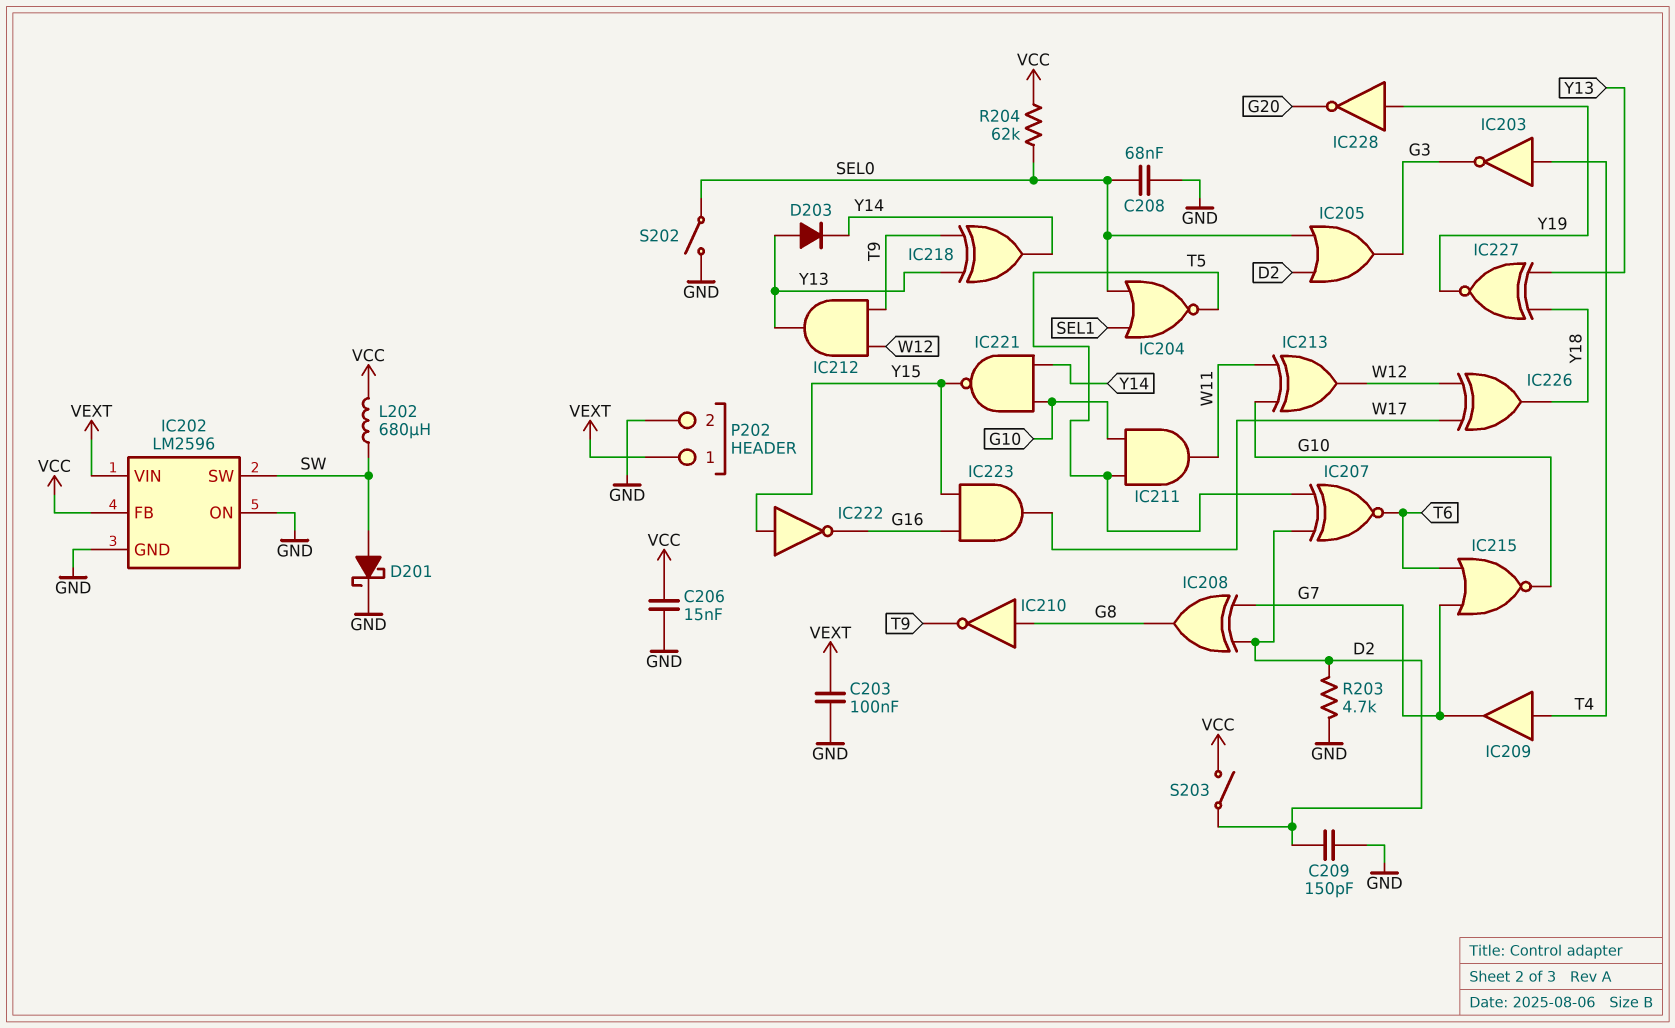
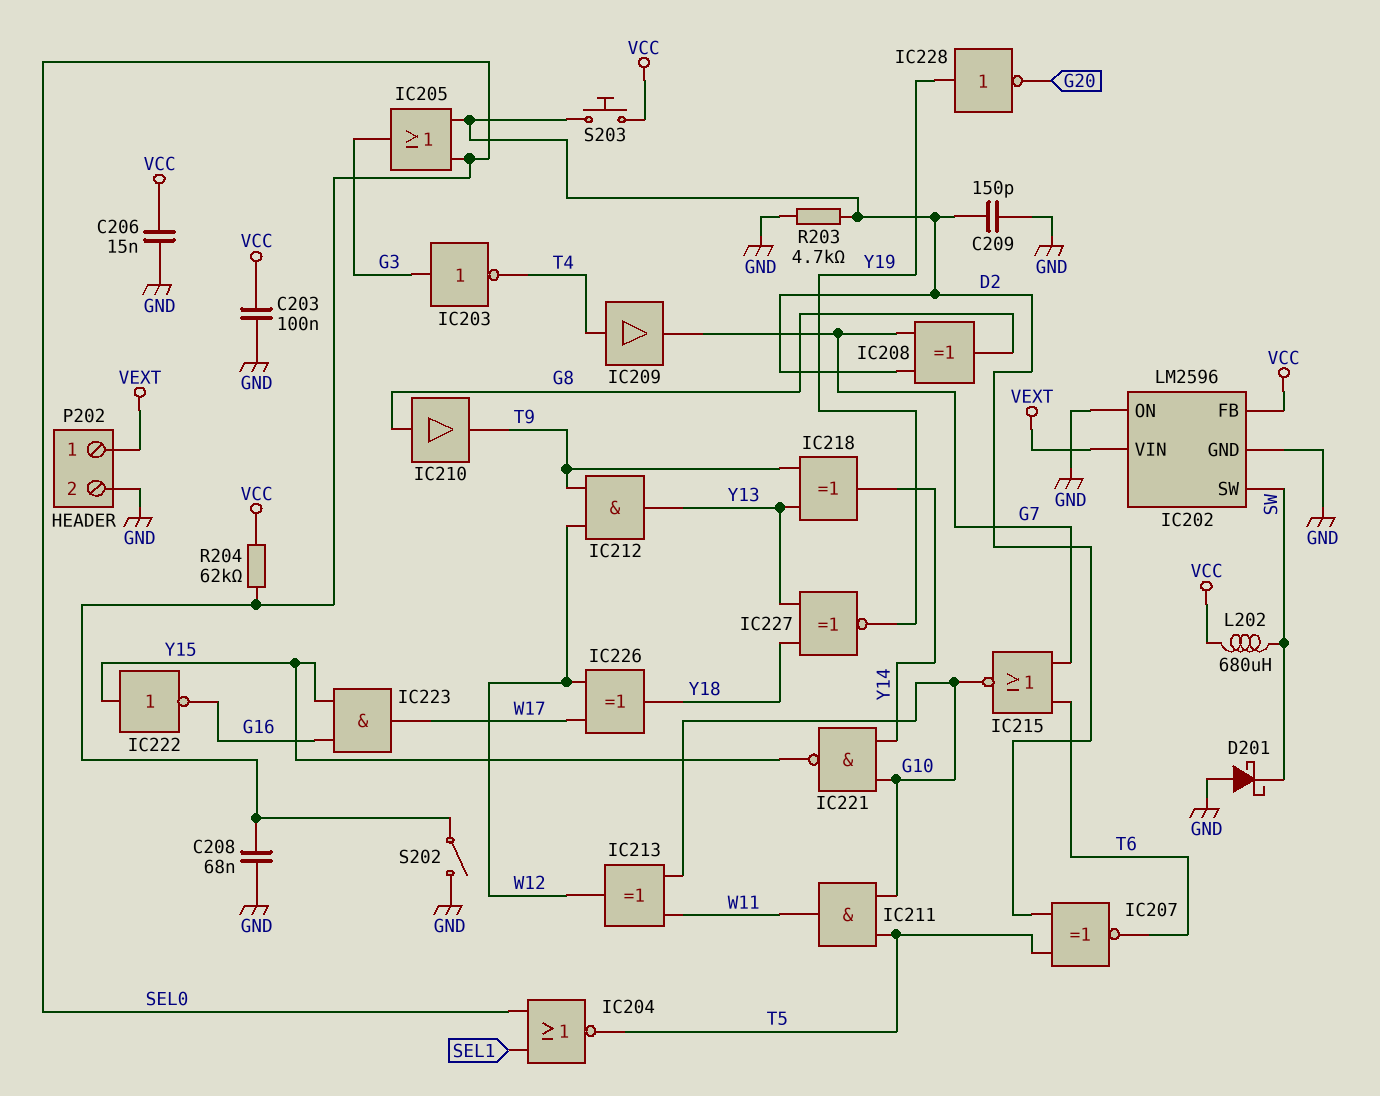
C203: 100nF (GND, VEXT) -> 100nF (GND, VCC)
D201: schottky (A SW, K GND) -> schottky (A GND, K SW)
D203: diode (A Y13, K Y14) -> none
IC203: NOT (in T4, out G3) -> NOT (in G3, out T4)
IC210: NOT (in G8, out T9) -> buffer (in G8, out T9)
S203: switch (D2, VCC) -> button (D2, VCC)

